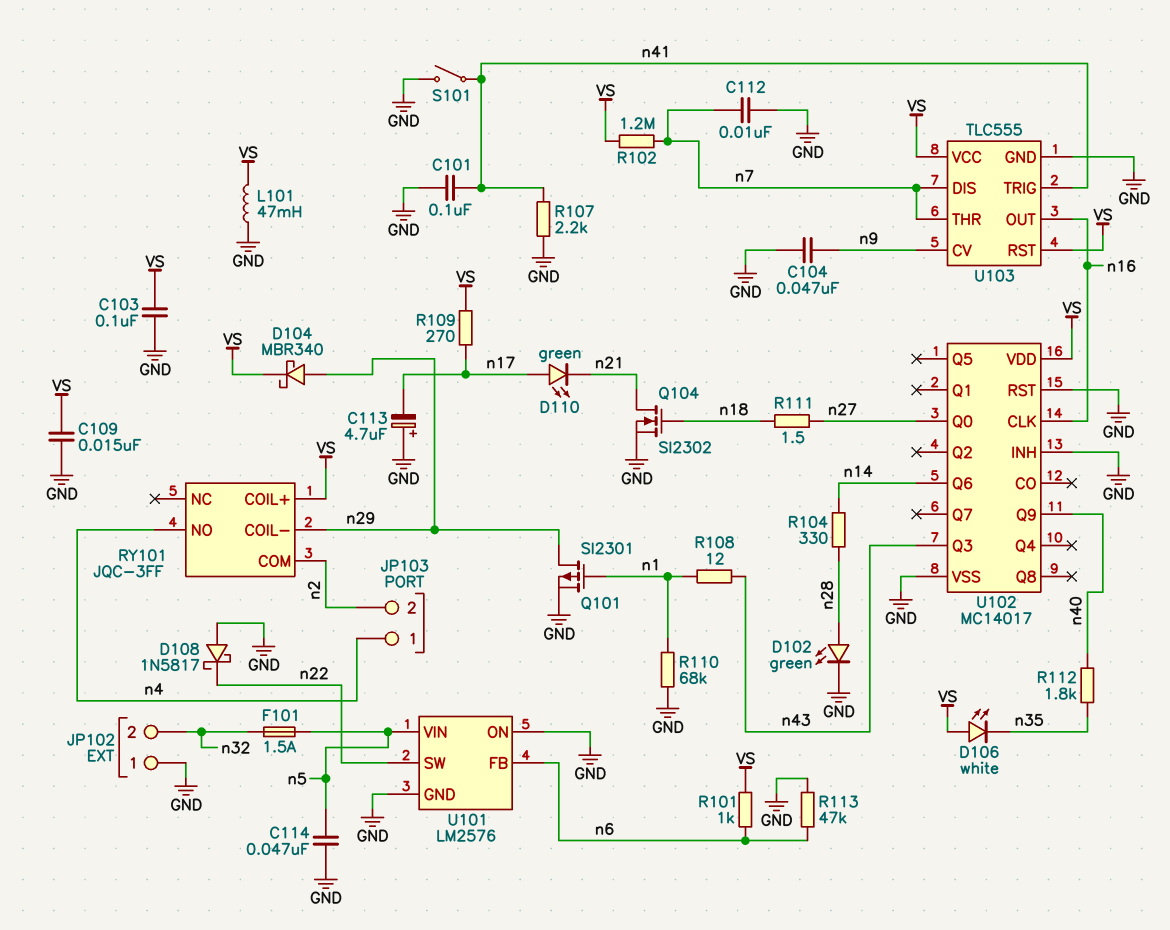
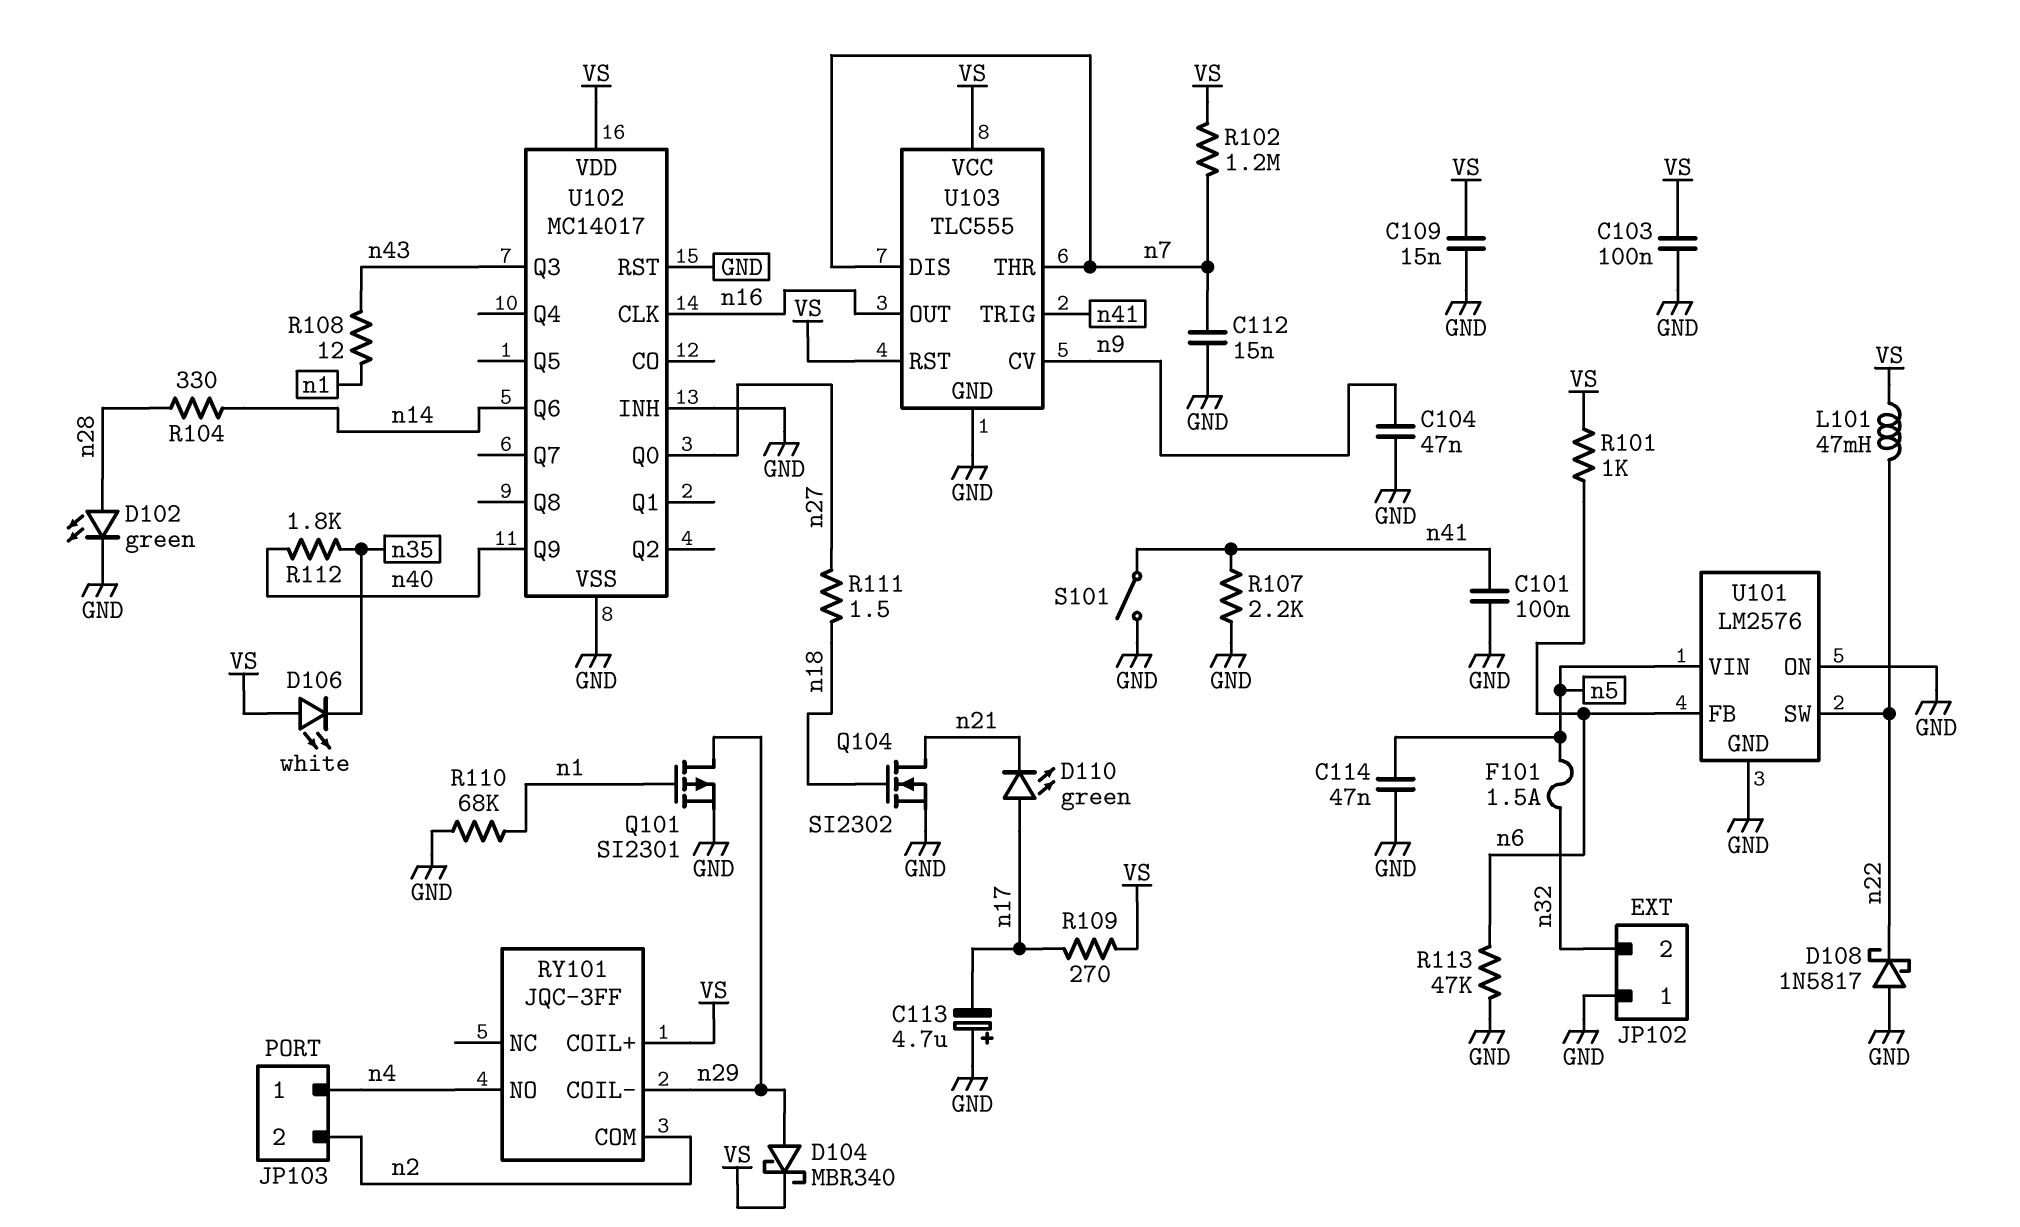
C112: 10nF (GND, n7) -> 15nF (GND, n7)
L101: 47mH (GND, VS) -> 47mH (VS, n22)

